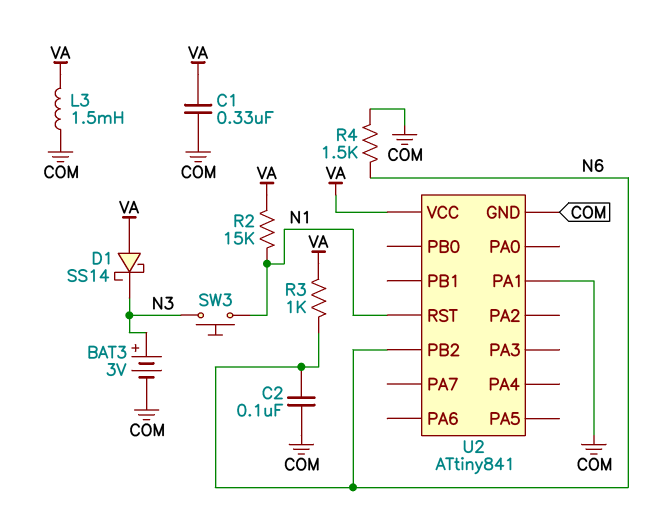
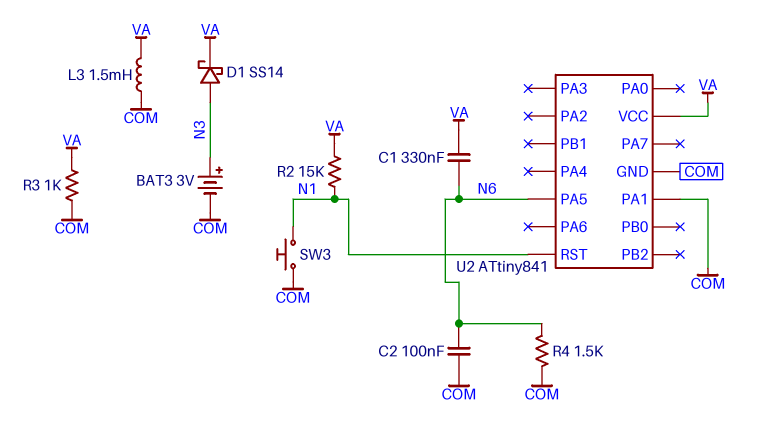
C1: 330nF (COM, VA) -> 330nF (N6, VA)
D1: schottky SS14 (A VA, K N3) -> schottky SS14 (A N3, K VA)
R3: 1k (N6, VA) -> 1k (COM, VA)
SW3: button (N1, N3) -> button (COM, N1)
U2 pin PA5: none -> N6
U2 pin PB2: N6 -> none

